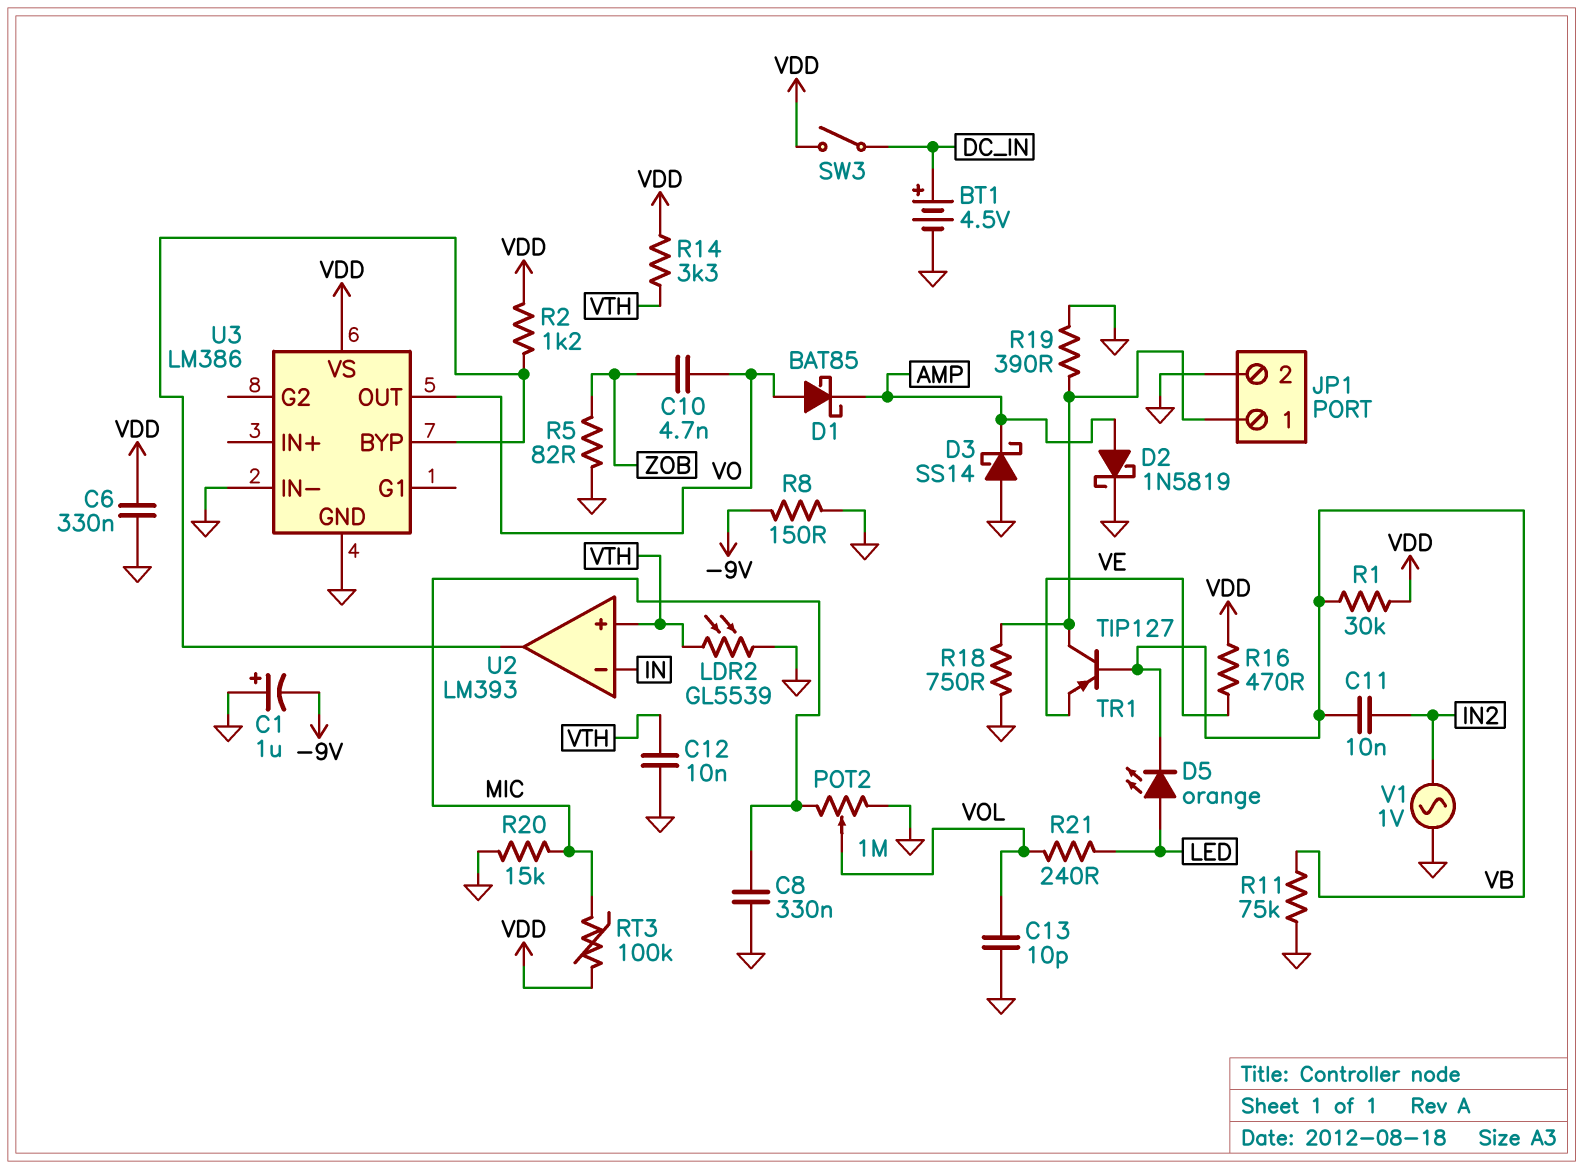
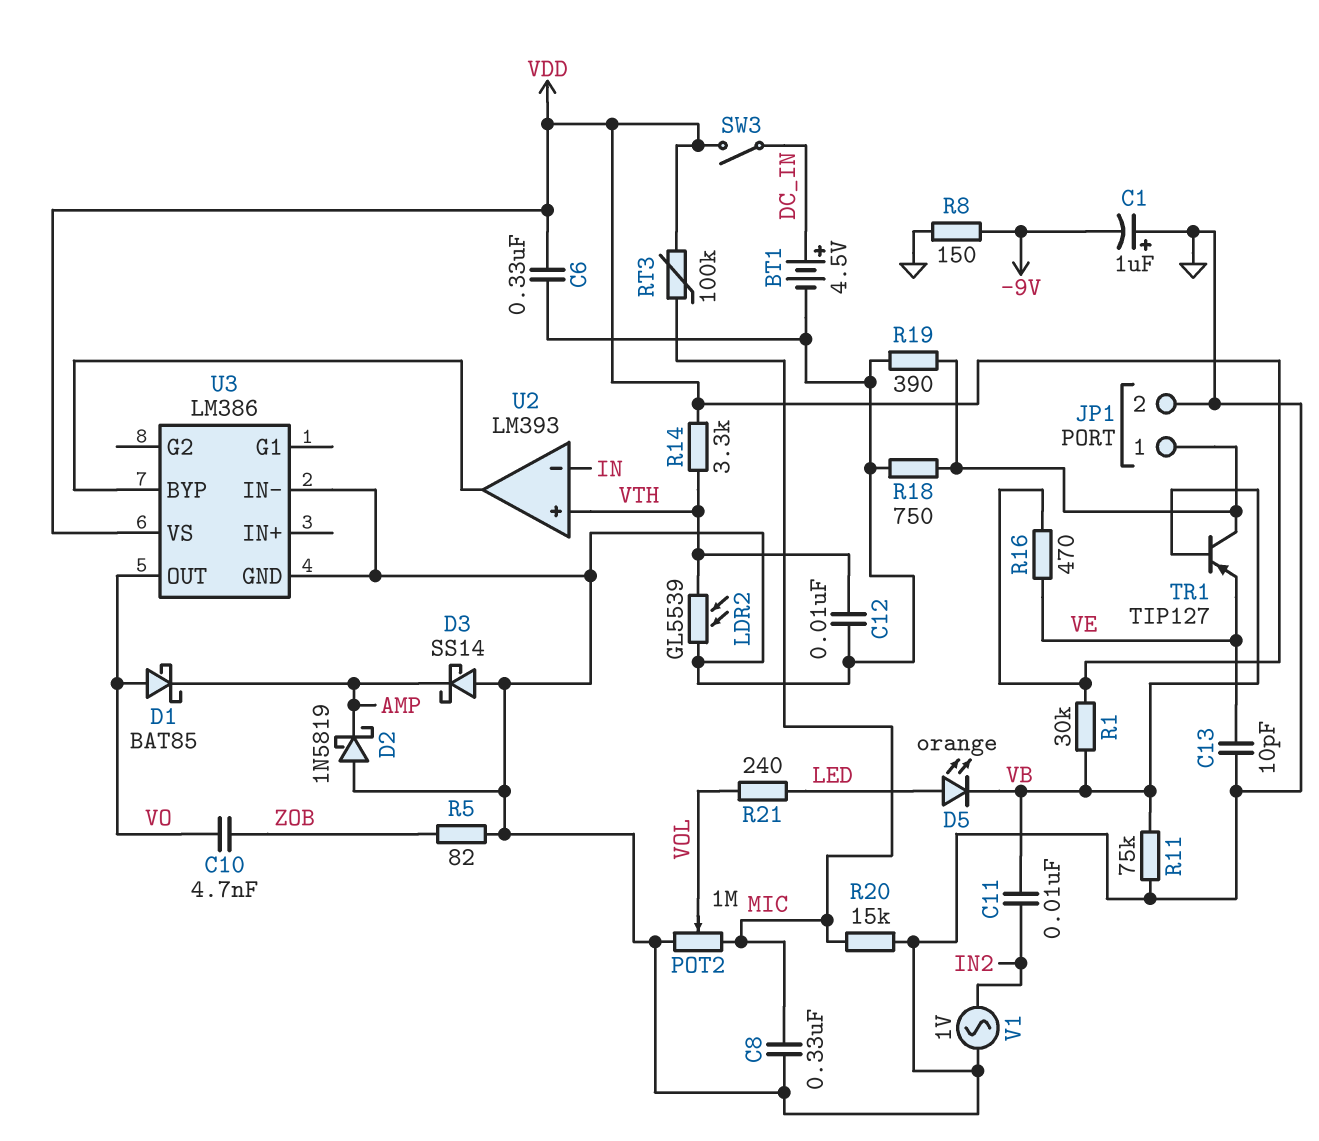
C13: 10pF (GND, VOL) -> 10pF (GND, VE)
D2: schottky 1N5819 (A AMP, K GND) -> schottky 1N5819 (A GND, K AMP)
R2: 1.2k (U2/out, VDD) -> none

